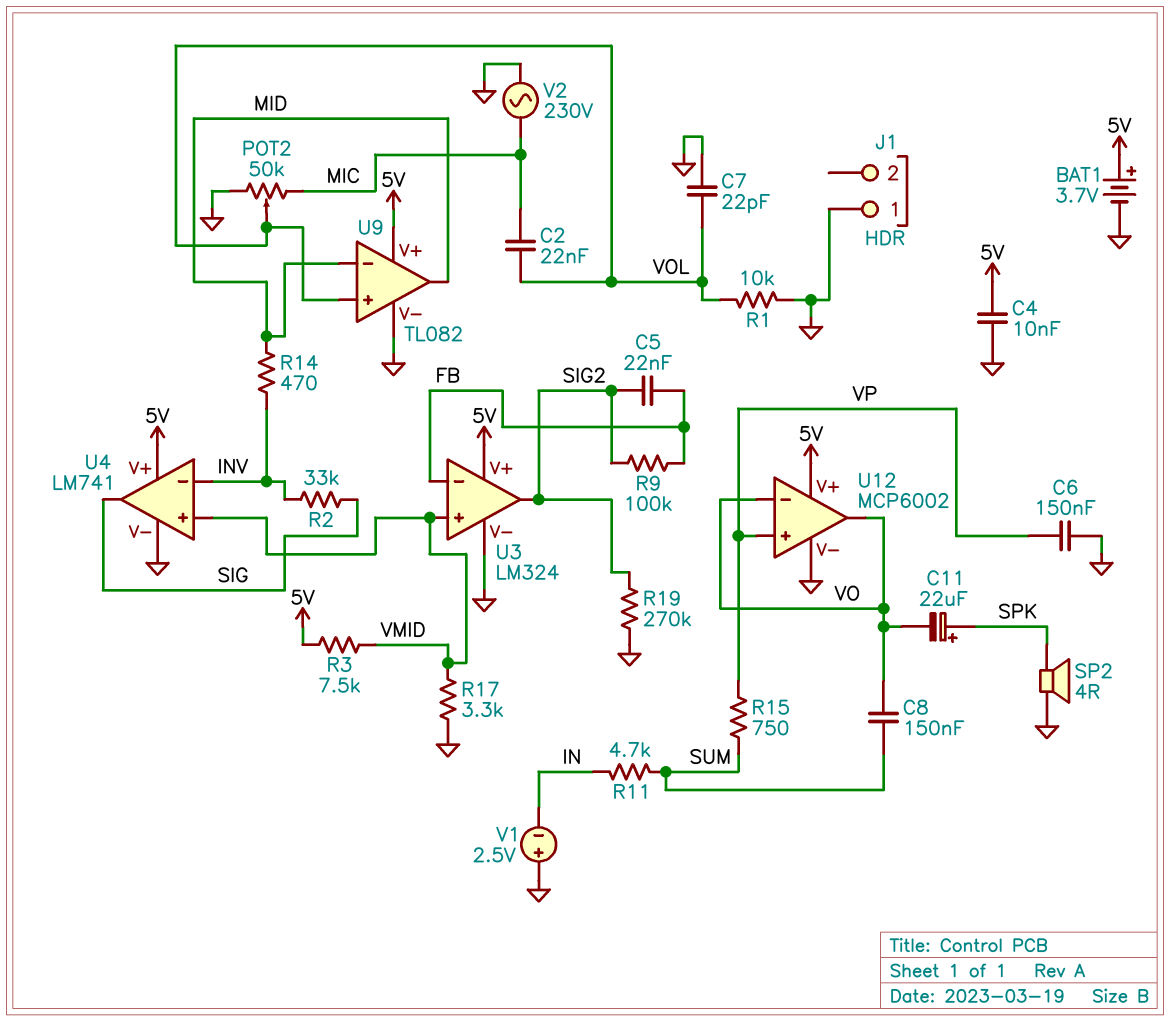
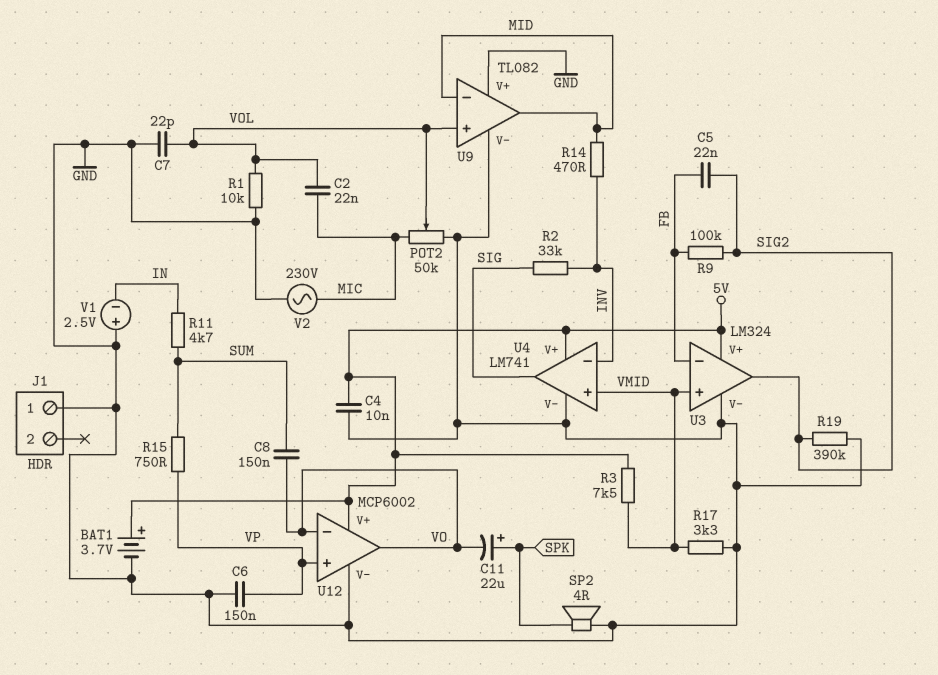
R19: 270k (GND, SIG2) -> 390k (GND, SIG2)
U9 pin V+: 5V -> GND

